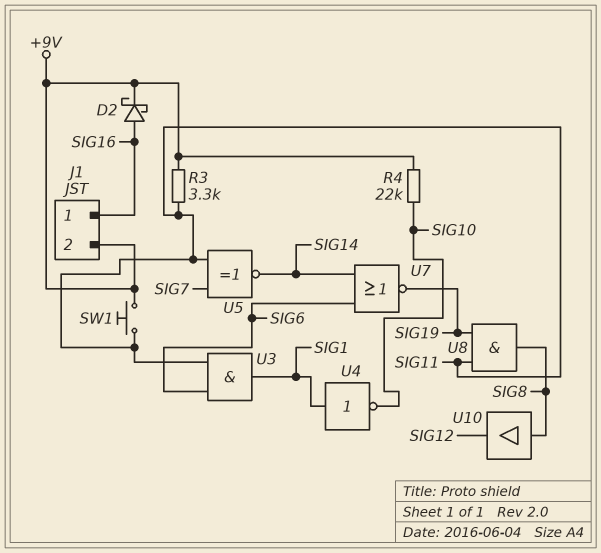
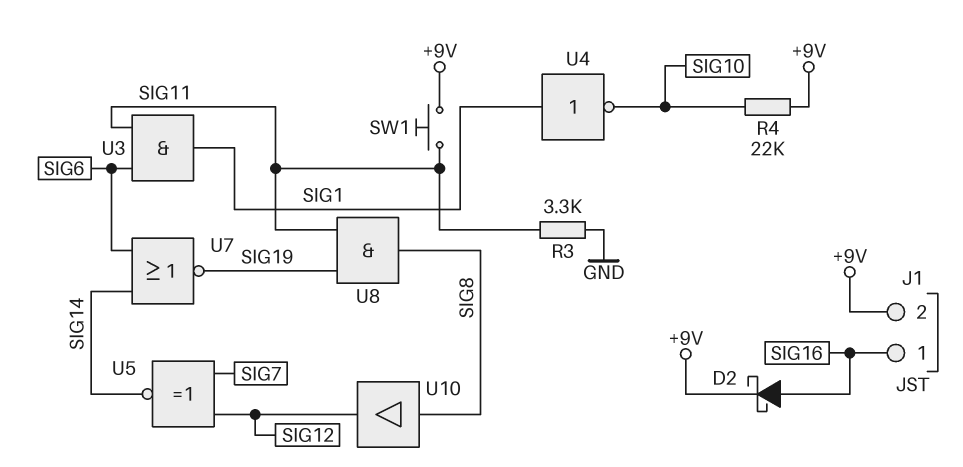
R3: 3.3k (+9V, SIG11) -> 3.3k (GND, SIG11)
U5: XNOR (in SIG7, in SIG11, out SIG14) -> XNOR (in SIG7, in SIG12, out SIG14)

